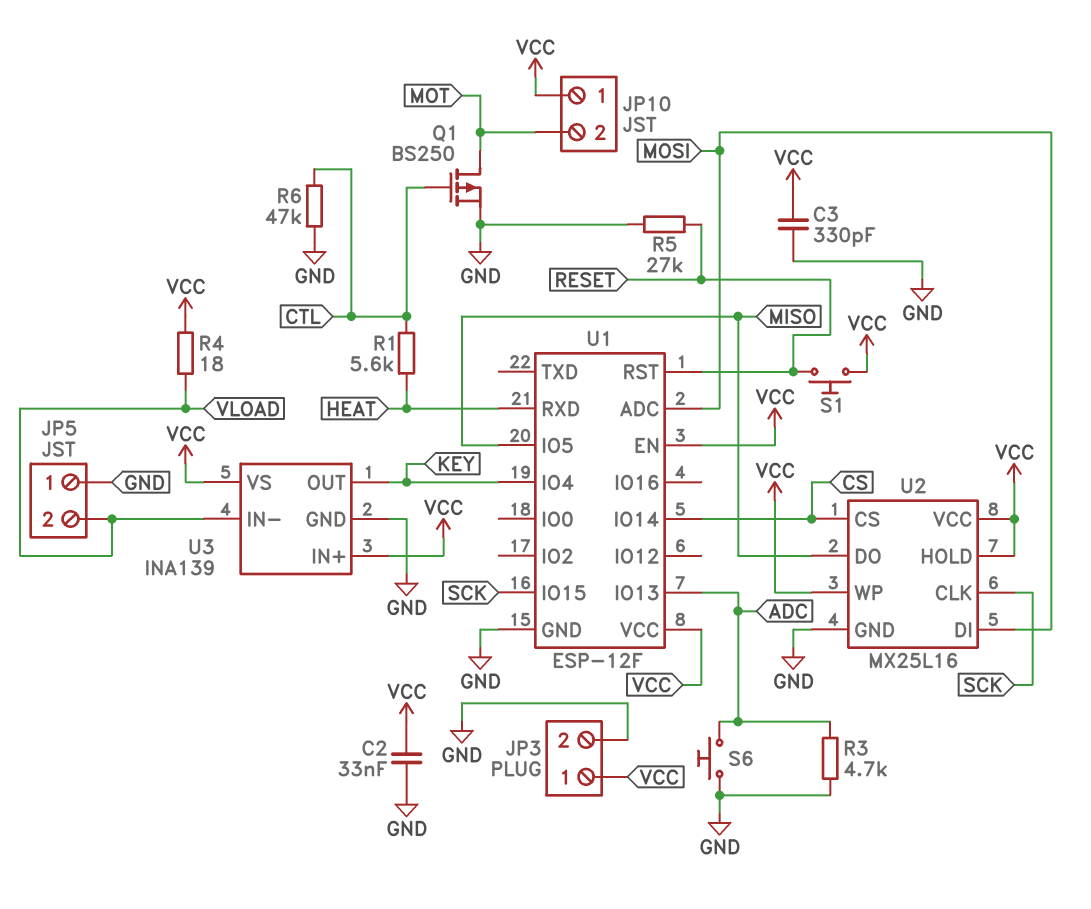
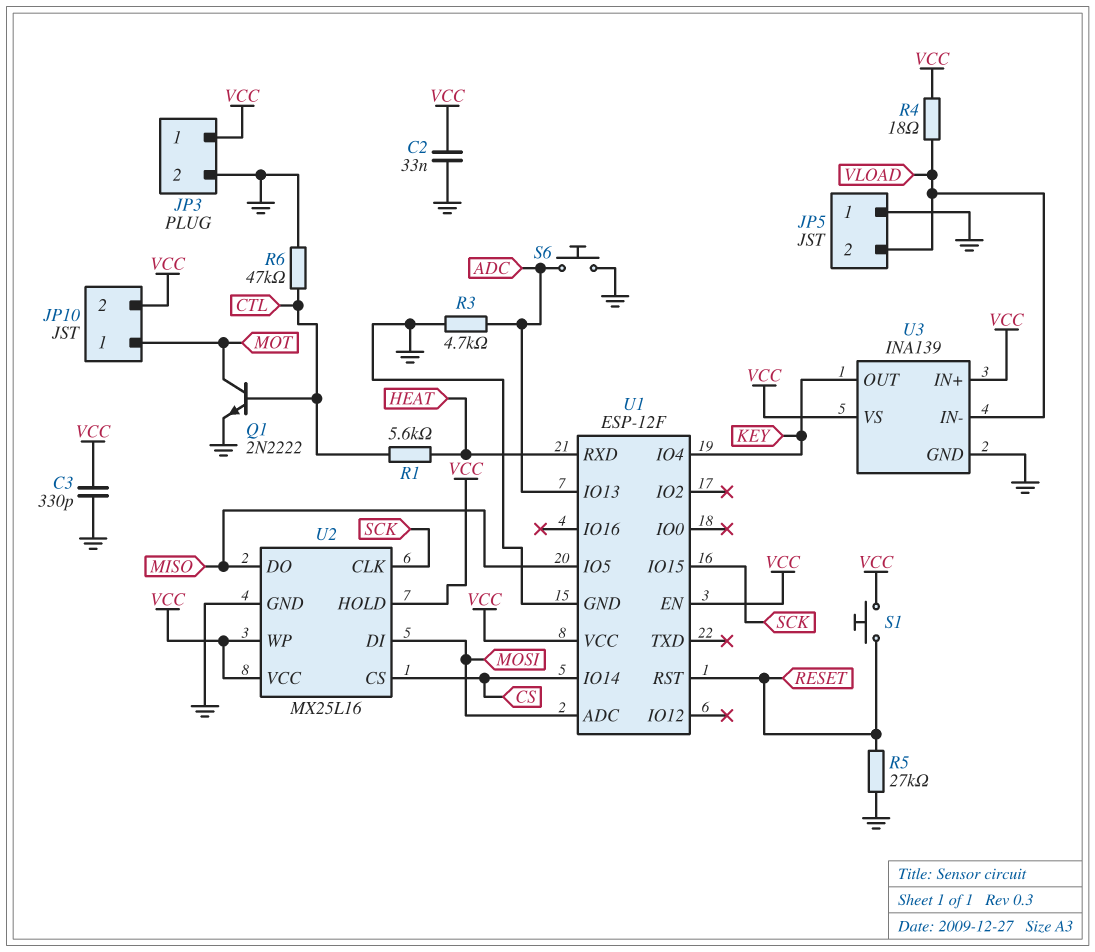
JP10 pin 1: VCC -> MOT
JP10 pin 2: MOT -> VCC
Q1: PMOS BS250 (G CTL, D MOT, S GND) -> NPN 2N2222 (B CTL, C MOT, E GND)

